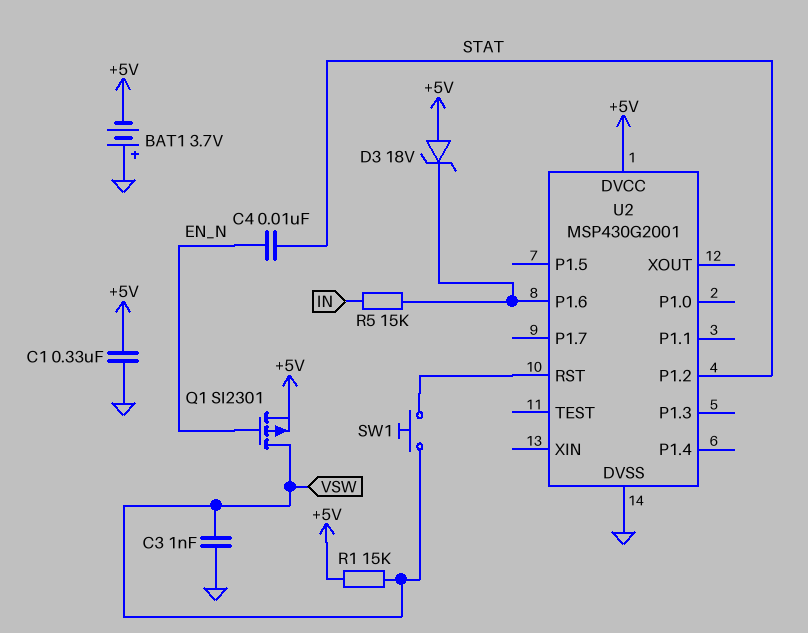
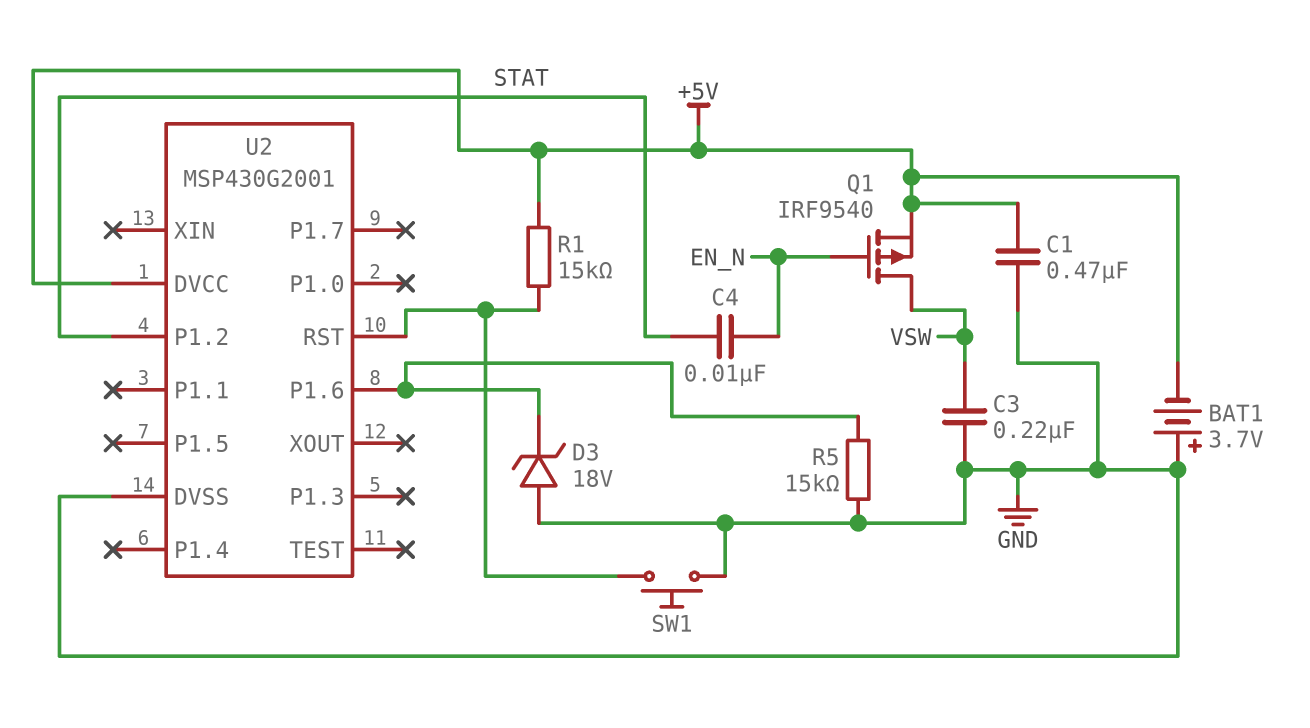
C1: 330nF (+5V, GND) -> 470nF (+5V, GND)
C3: 1nF (GND, VSW) -> 220nF (GND, VSW)
D3: zener 18V (A +5V, K U2/P1.6) -> zener 18V (A GND, K U2/P1.6)
Q1: PMOS SI2301 (G EN_N, D VSW, S +5V) -> PMOS IRF9540 (G EN_N, D VSW, S +5V)
R1: 15k (+5V, VSW) -> 15k (+5V, U2/RST)
R5: 15k (IN, U2/P1.6) -> 15k (GND, U2/P1.6)
SW1: button (U2/RST, VSW) -> button (GND, U2/RST)

